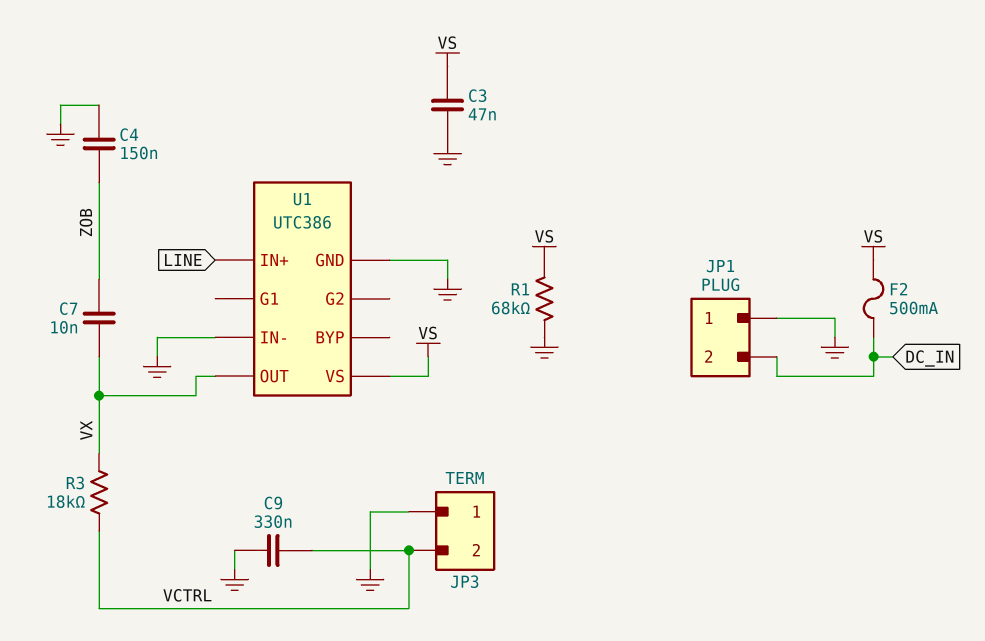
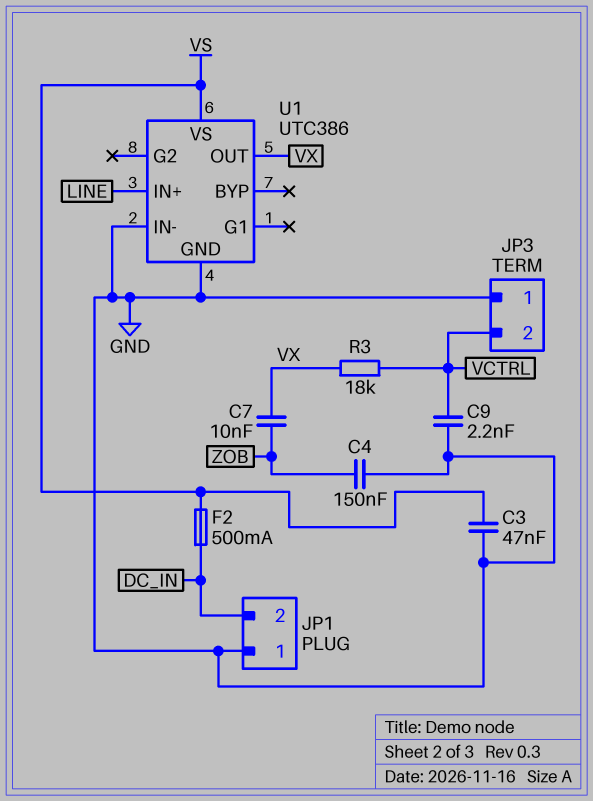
C9: 330nF (GND, VCTRL) -> 2.2nF (GND, VCTRL)
R1: 68k (GND, VS) -> none

